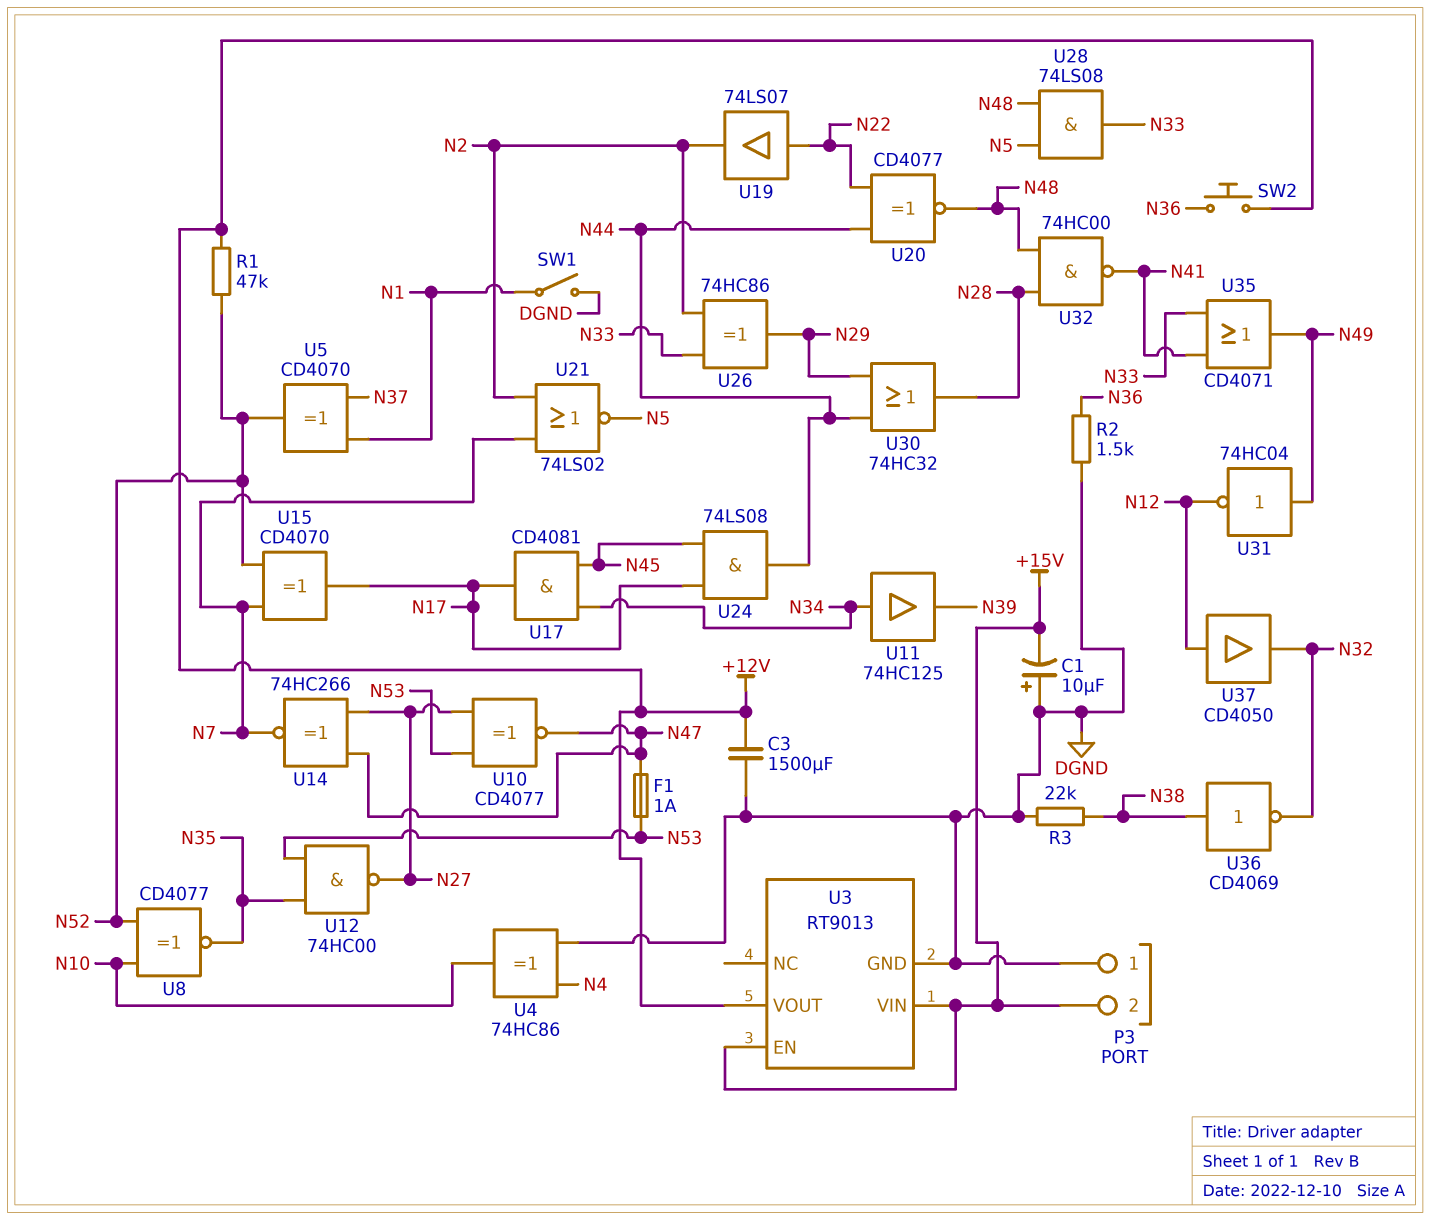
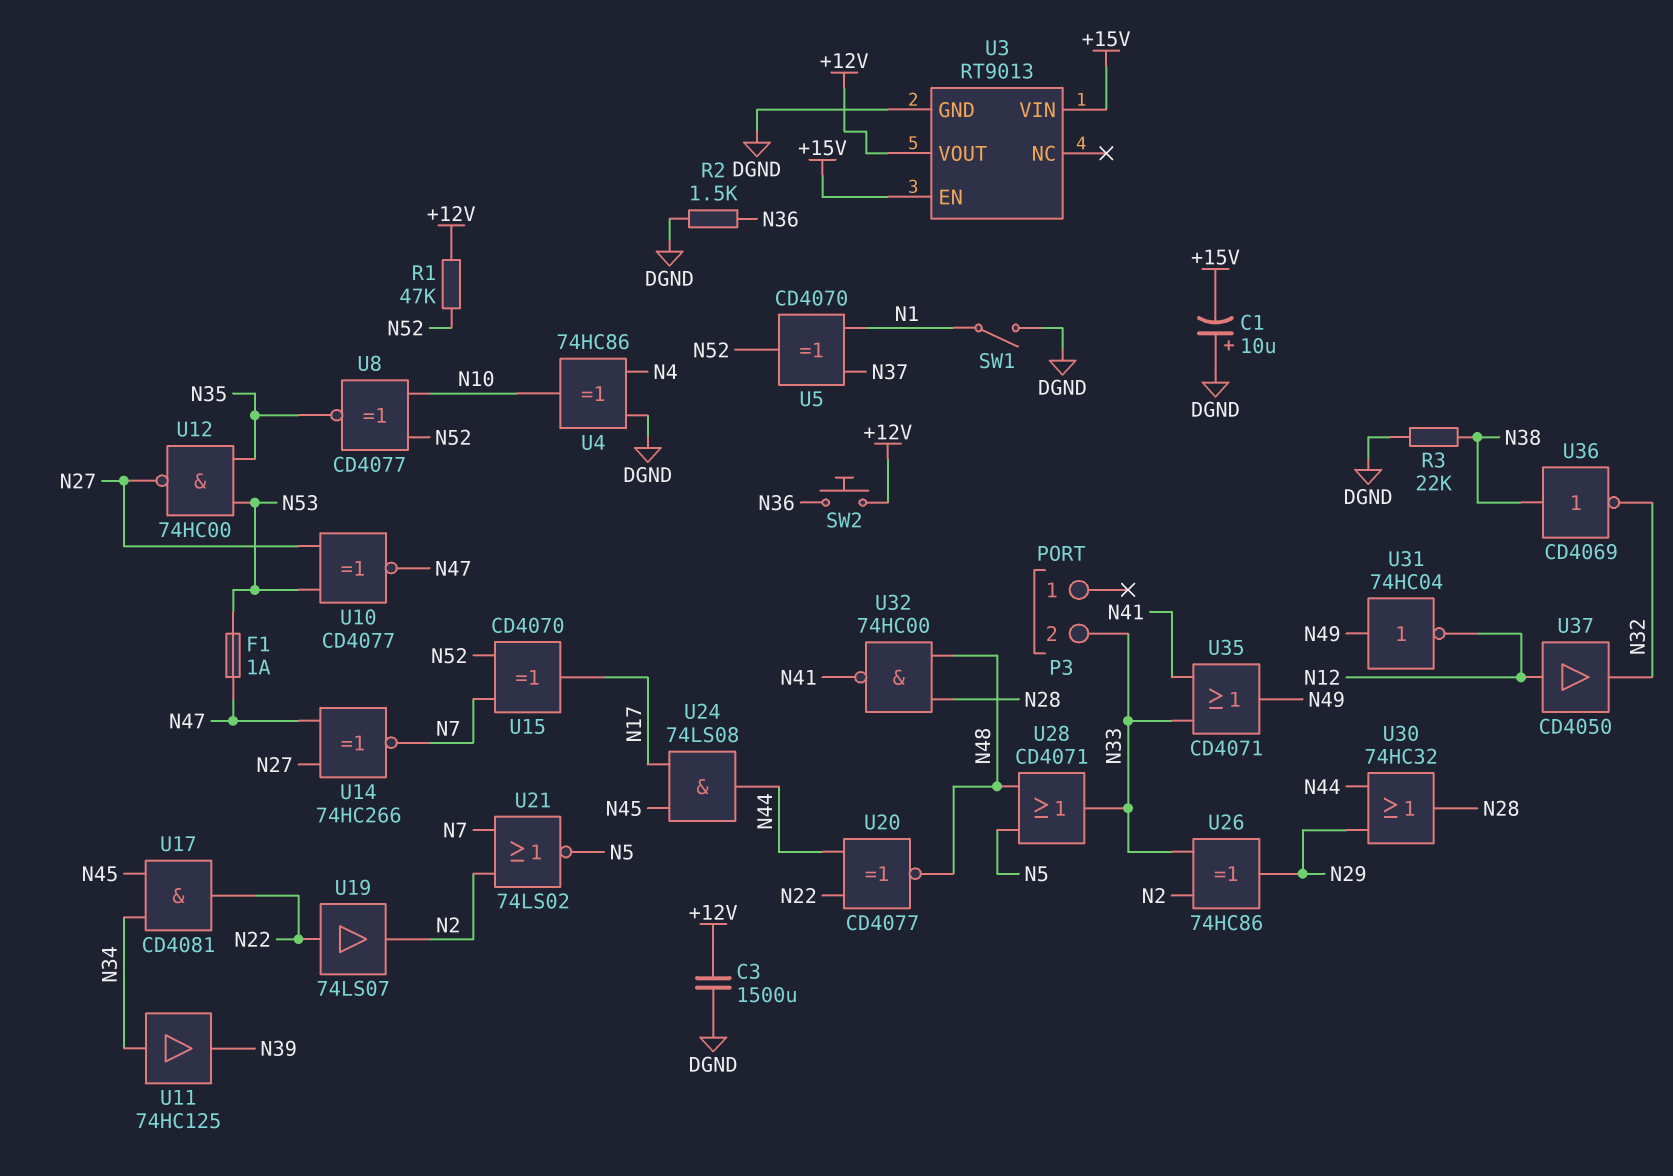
P3 pin 1: DGND -> none
P3 pin 2: +15V -> N33
U17: AND CD4081 (in N34, in N45, out N17) -> AND CD4081 (in N34, in N45, out N22)
U28: AND 74LS08 (in N5, in N48, out N33) -> OR CD4071 (in N5, in N48, out N33)

